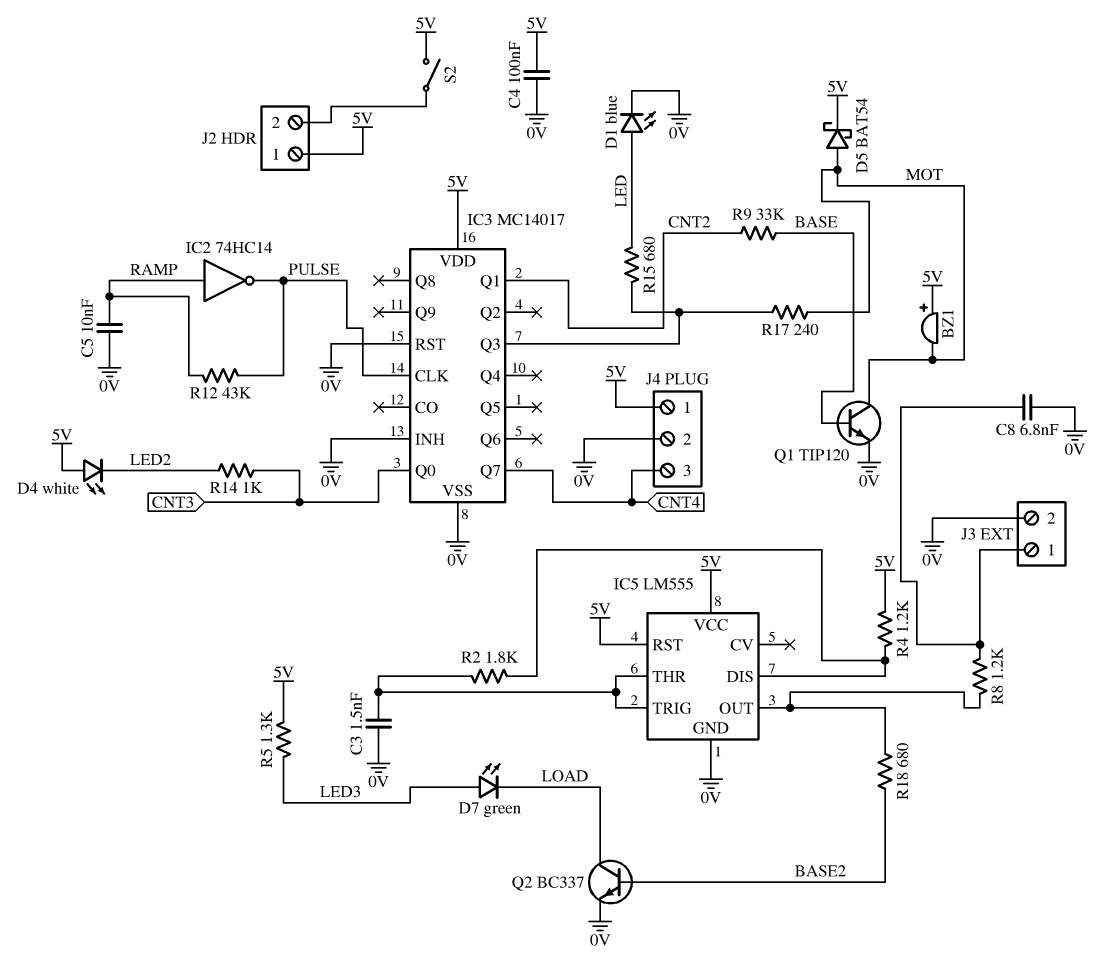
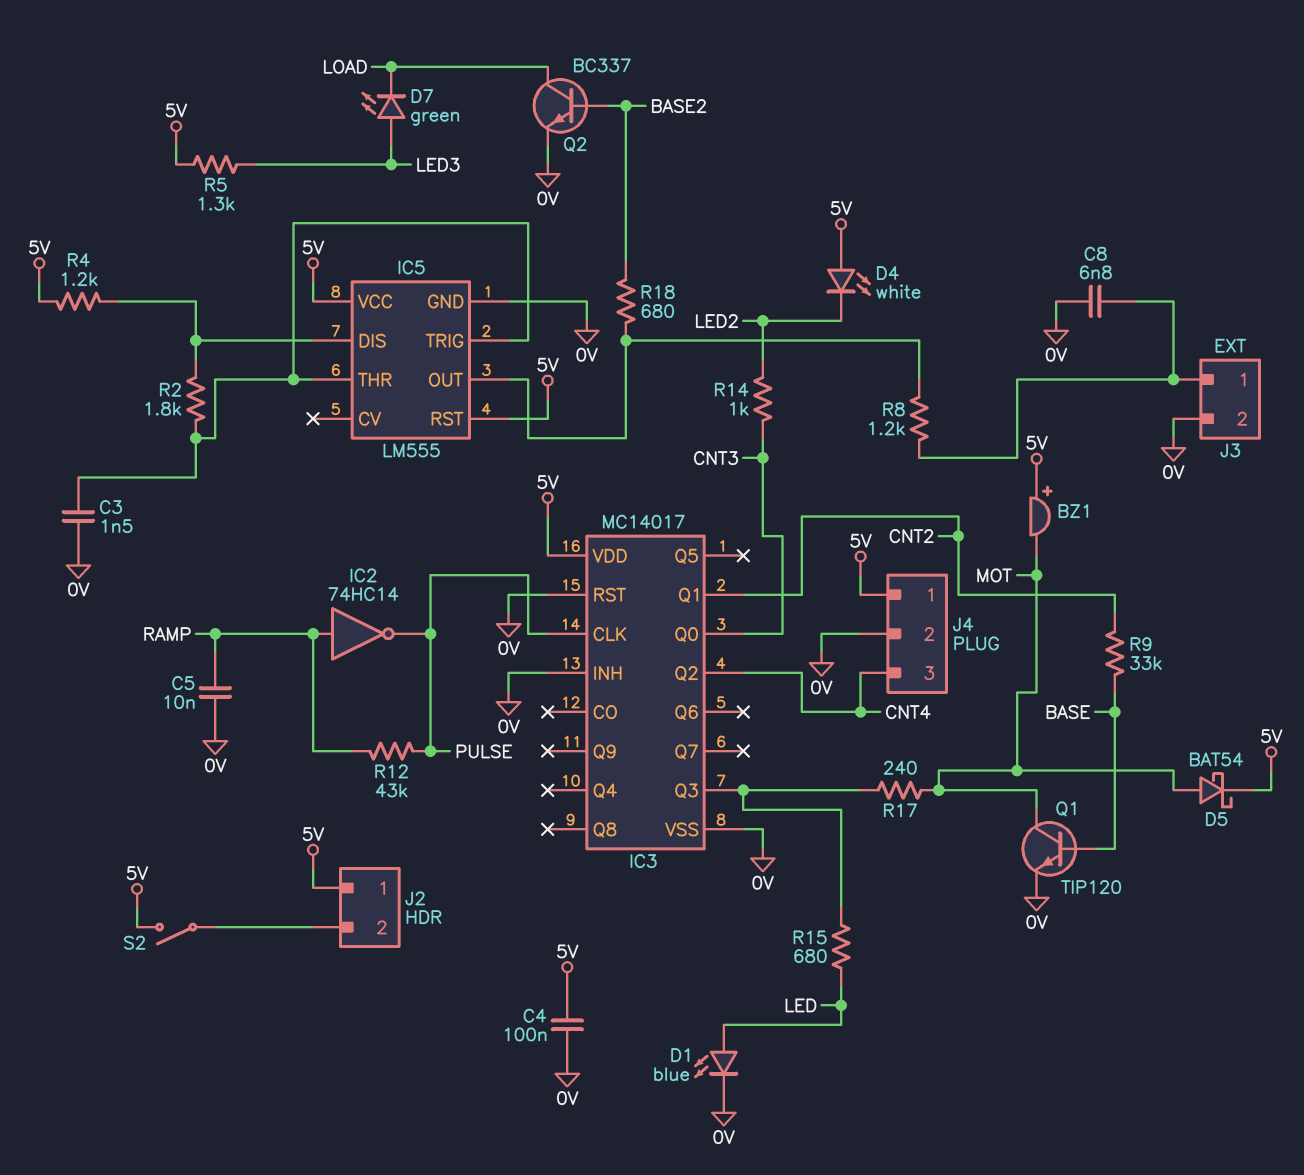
IC3 pin Q2: none -> CNT4
IC3 pin Q7: CNT4 -> none

